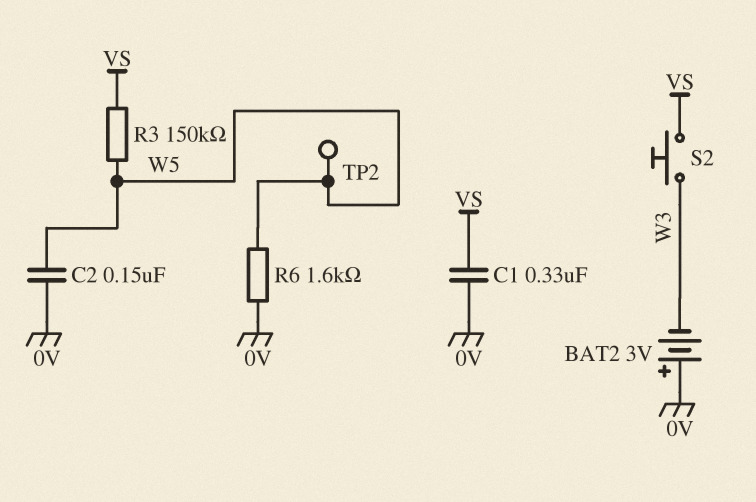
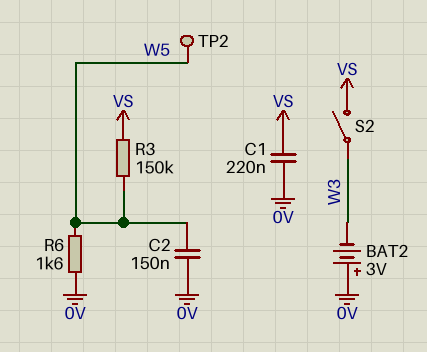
C1: 330nF (0V, VS) -> 220nF (0V, VS)
S2: button (VS, W3) -> switch (VS, W3)

